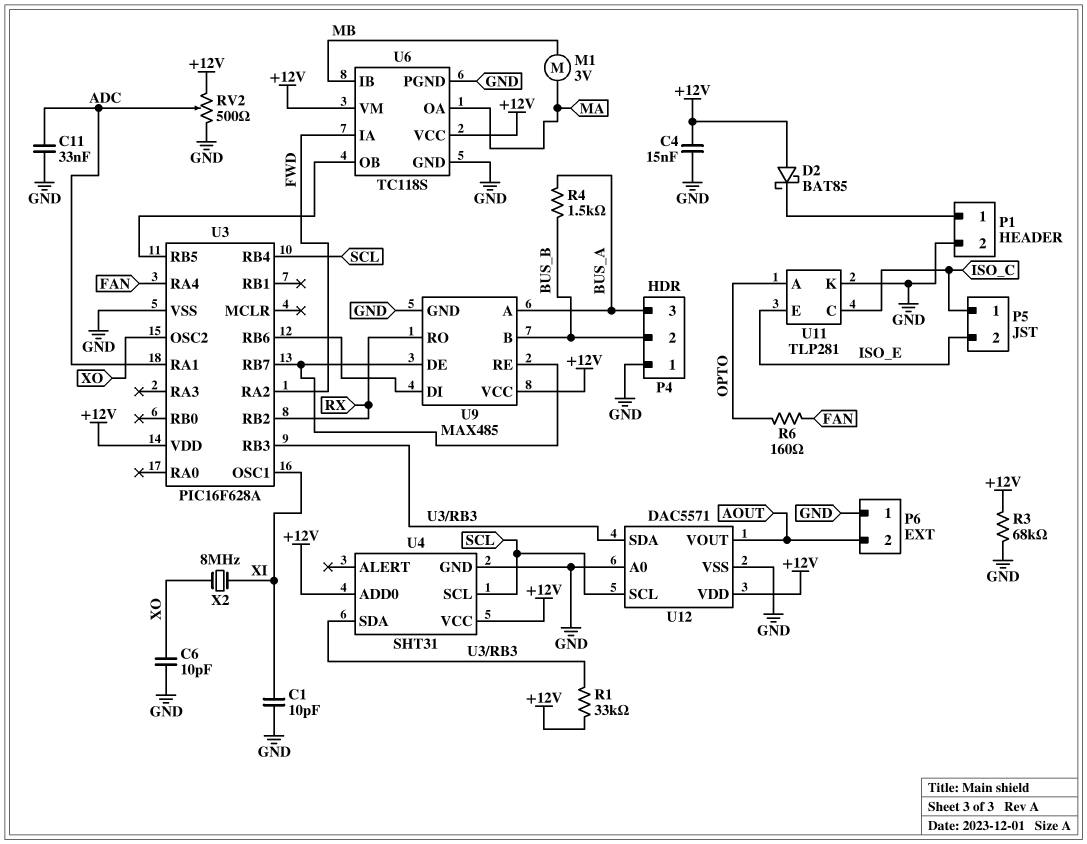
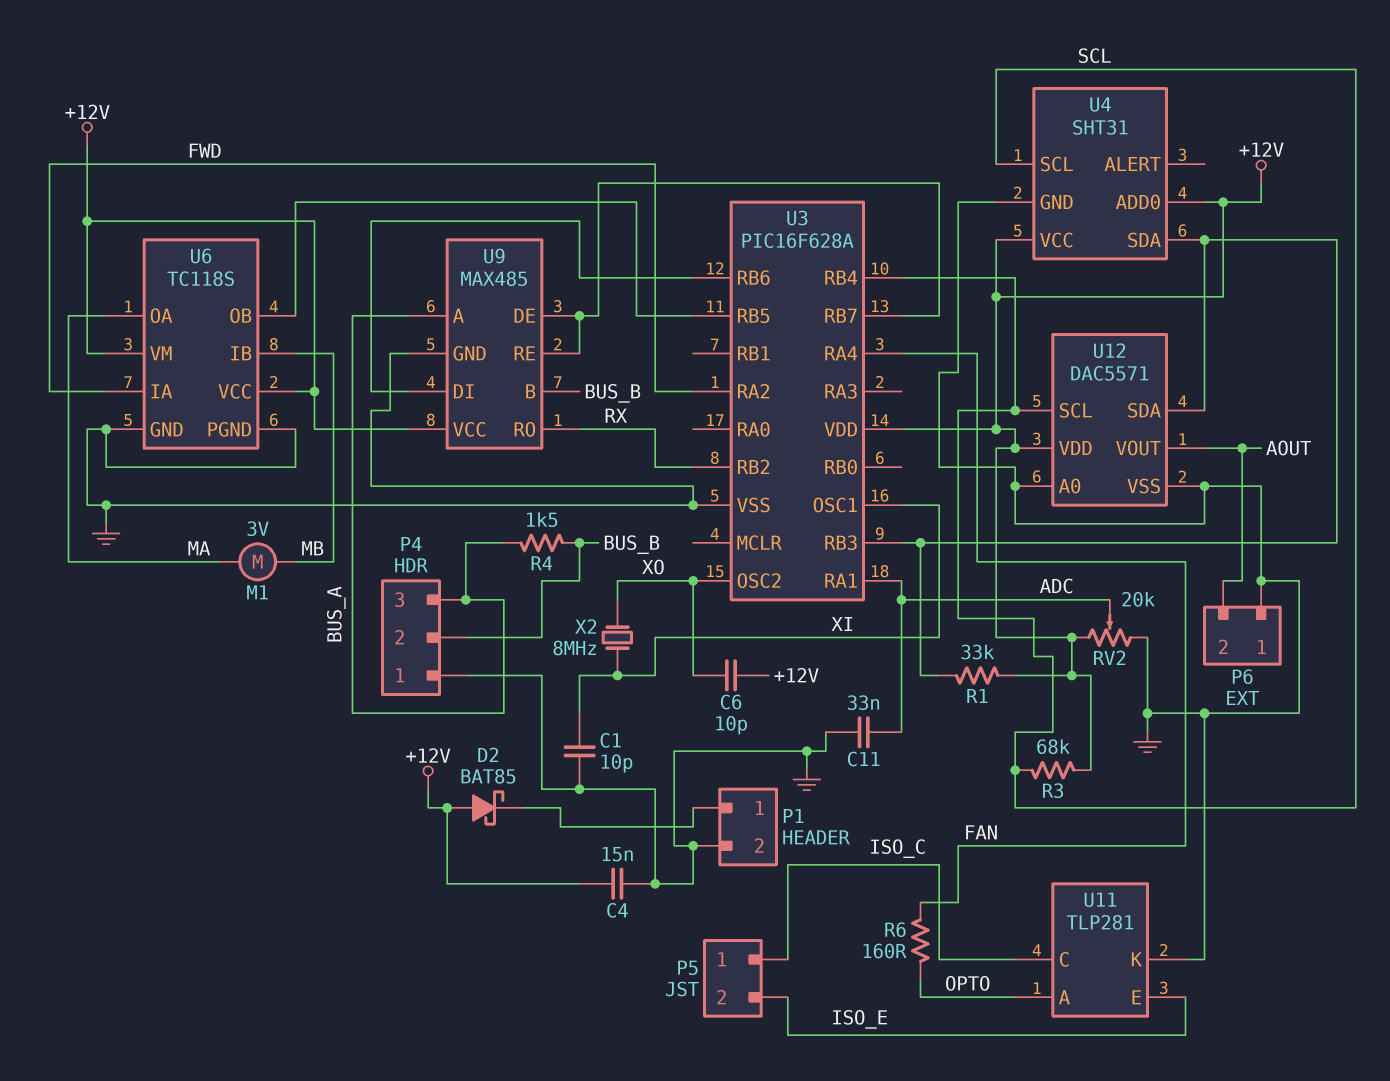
C6: 10pF (GND, XO) -> 10pF (+12V, XO)
R3: 68k (+12V, GND) -> 68k (+12V, SCL)
RV2: 500 (+12V, GND, wiper ADC) -> 20k (+12V, GND, wiper ADC)

